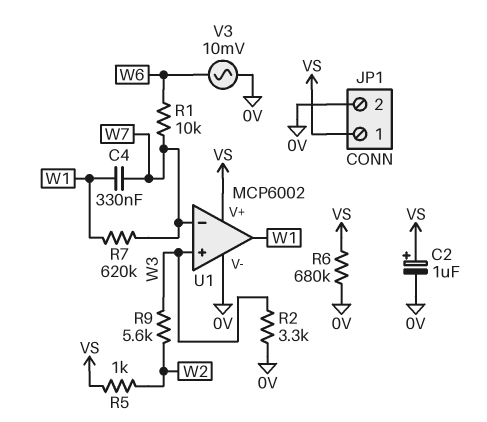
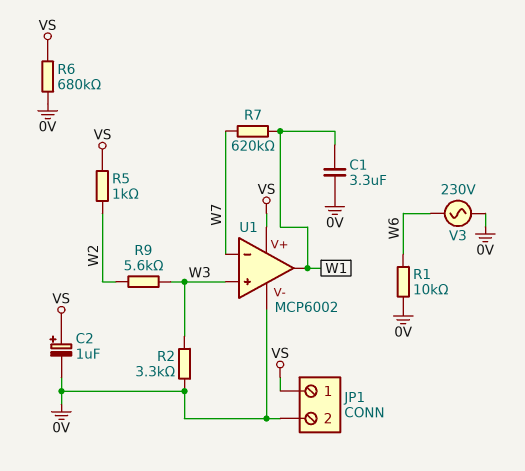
C1: none -> 3.3uF (0V, W1)
C4: 330nF (W1, W7) -> none
R1: 10k (W6, W7) -> 10k (0V, W6)
V3: AC 10mV (0V, W6) -> AC 230V (0V, W6)

